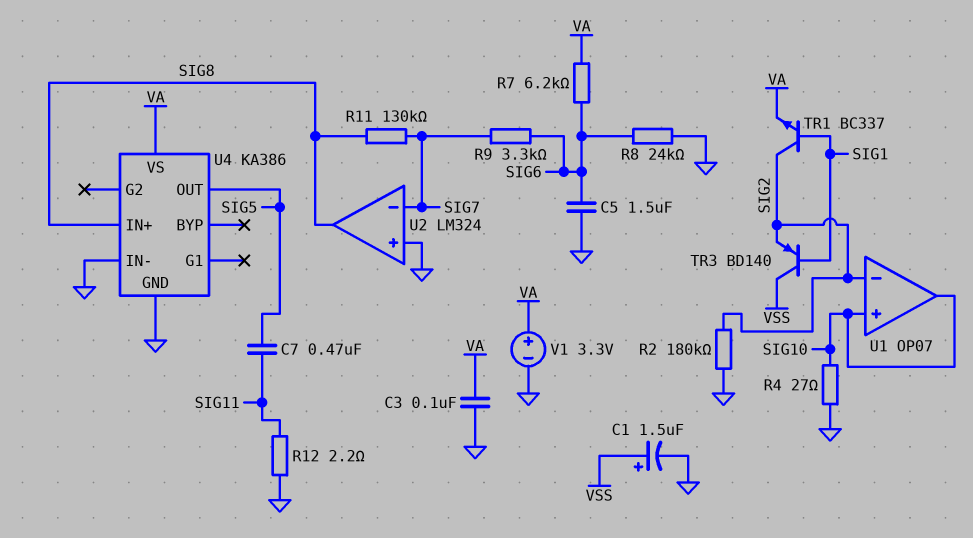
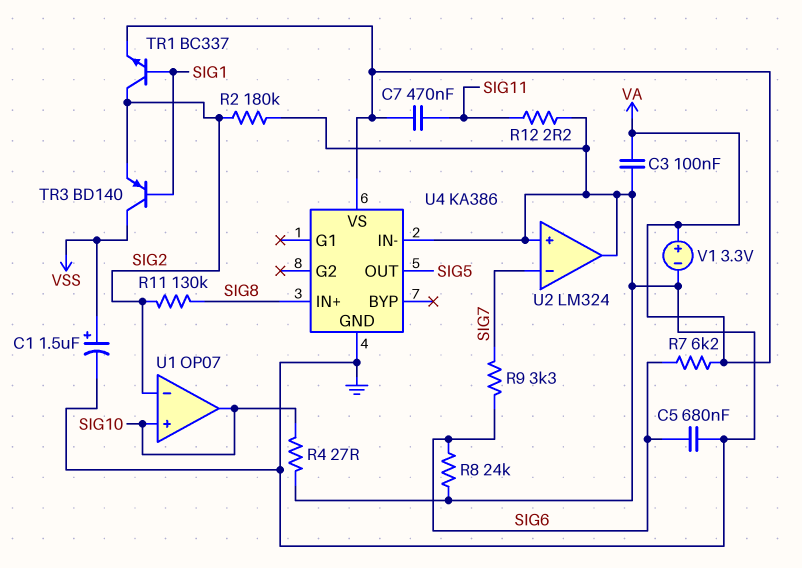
C5: 1.5uF (GND, SIG6) -> 680nF (GND, SIG6)
C7: 470nF (SIG5, SIG11) -> 470nF (SIG11, VA)
R11: 130k (SIG7, SIG8) -> 130k (SIG2, SIG8)
U2 pin out: SIG8 -> GND

